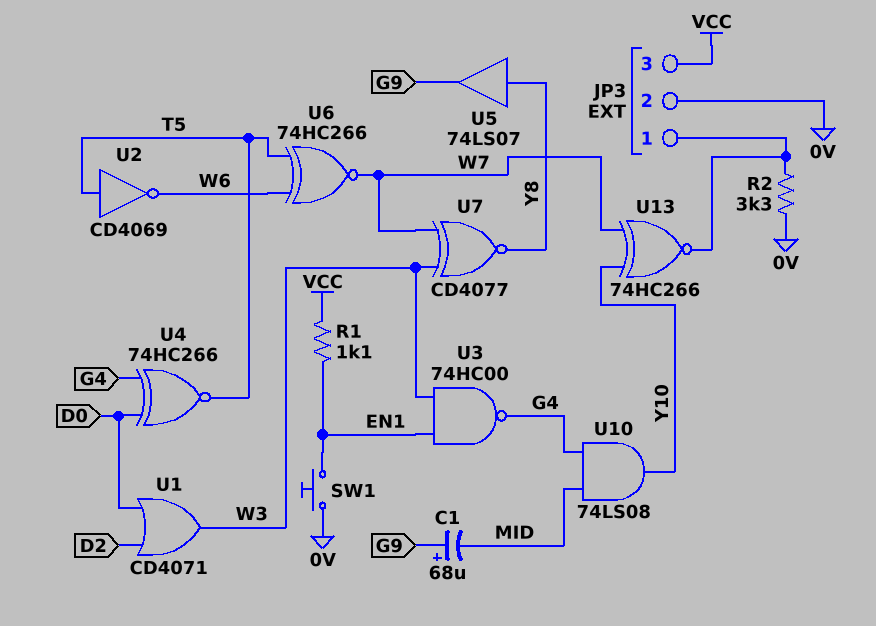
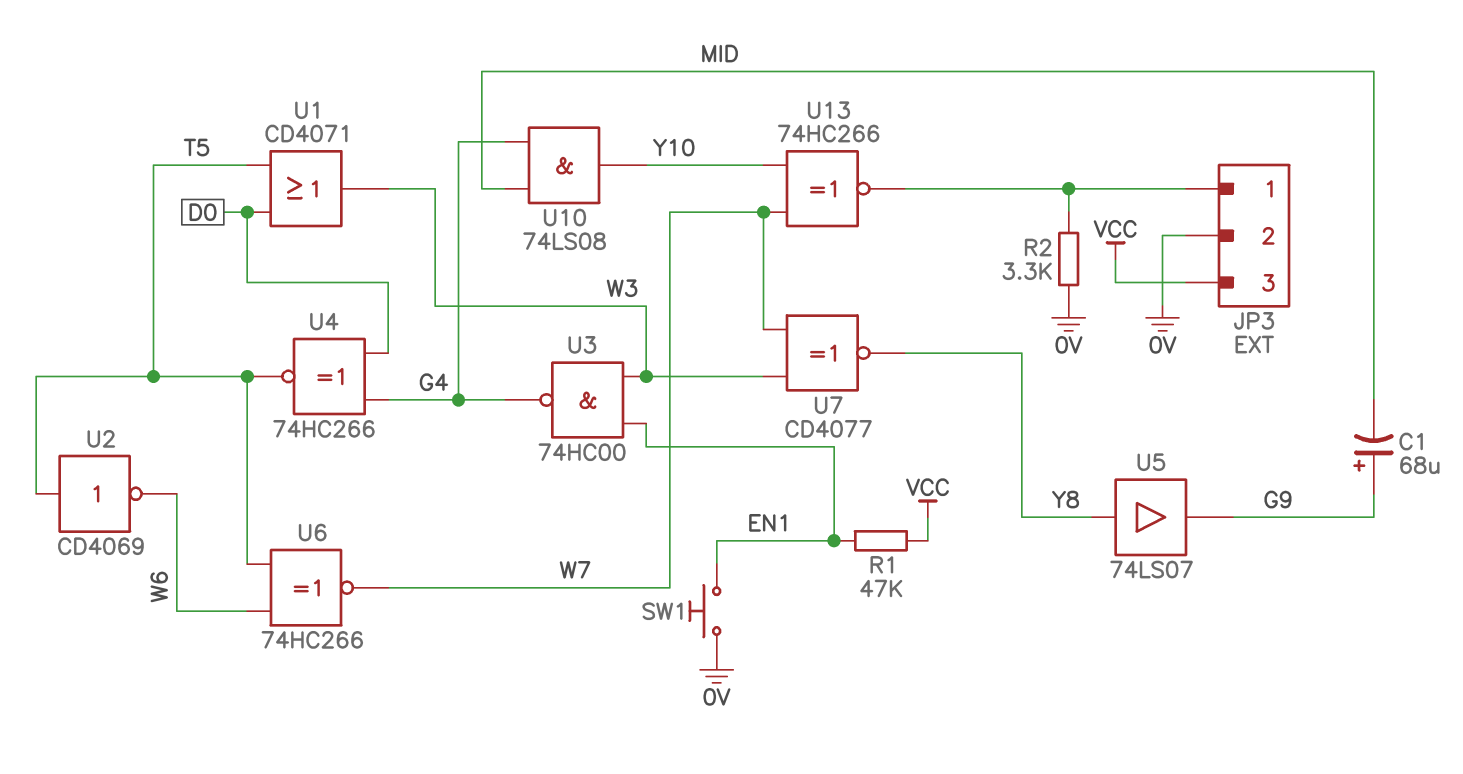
R1: 1.1k (EN1, VCC) -> 47k (EN1, VCC)
U1: OR CD4071 (in D0, in D2, out W3) -> OR CD4071 (in D0, in T5, out W3)

